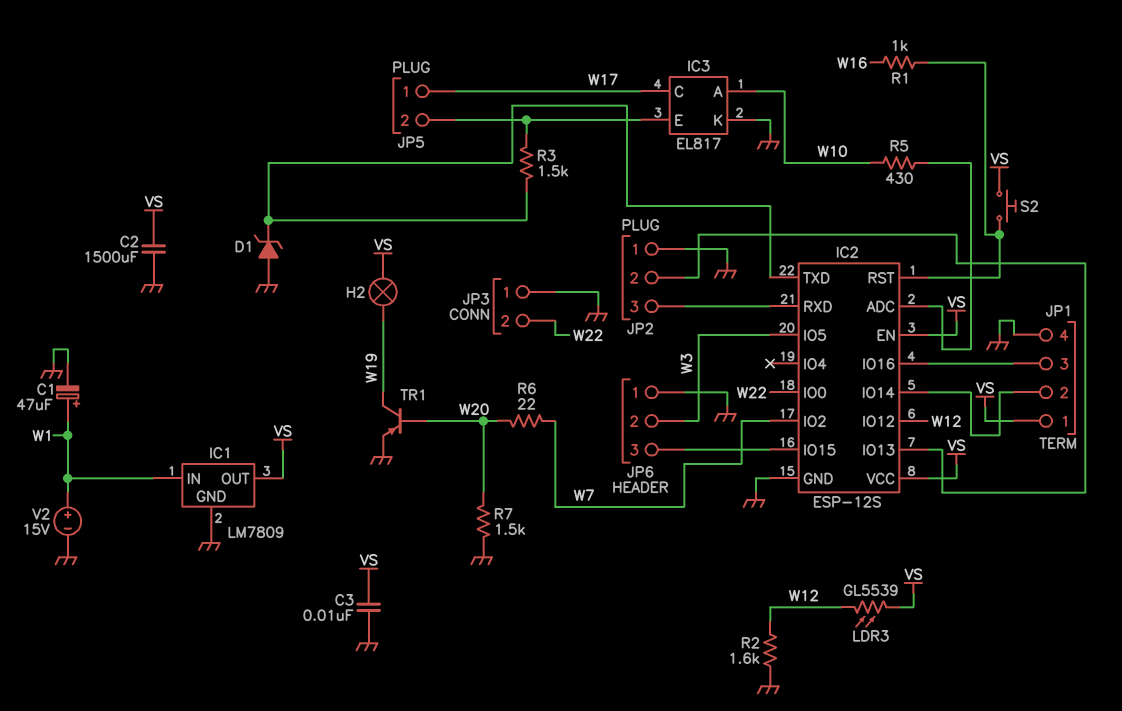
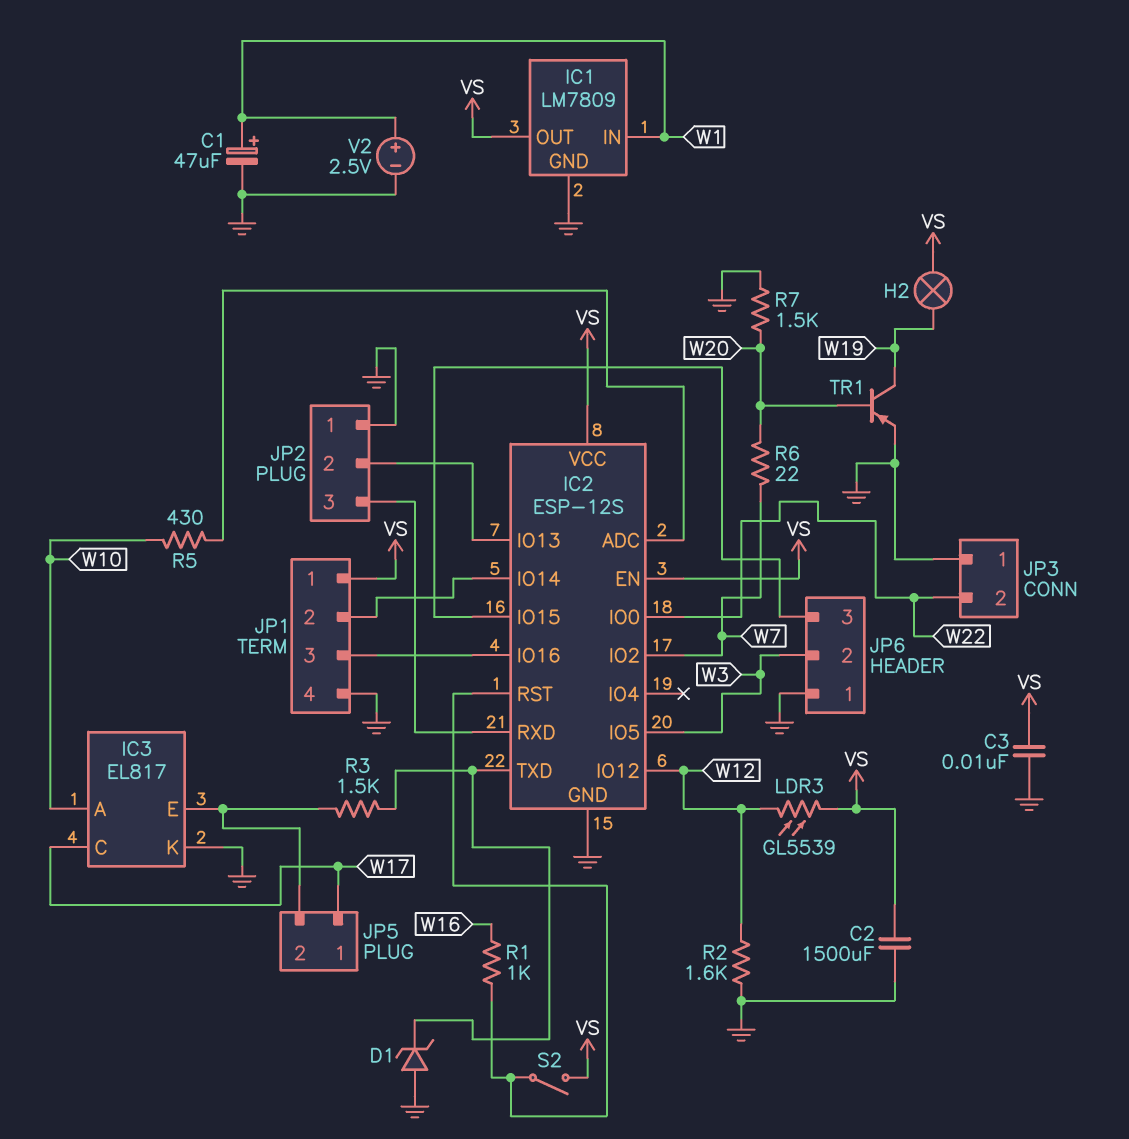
S2: button (IC2/RST, VS) -> switch (IC2/RST, VS)
V2: 15V (plus W1, minus GND) -> 2.5V (plus W1, minus GND)

